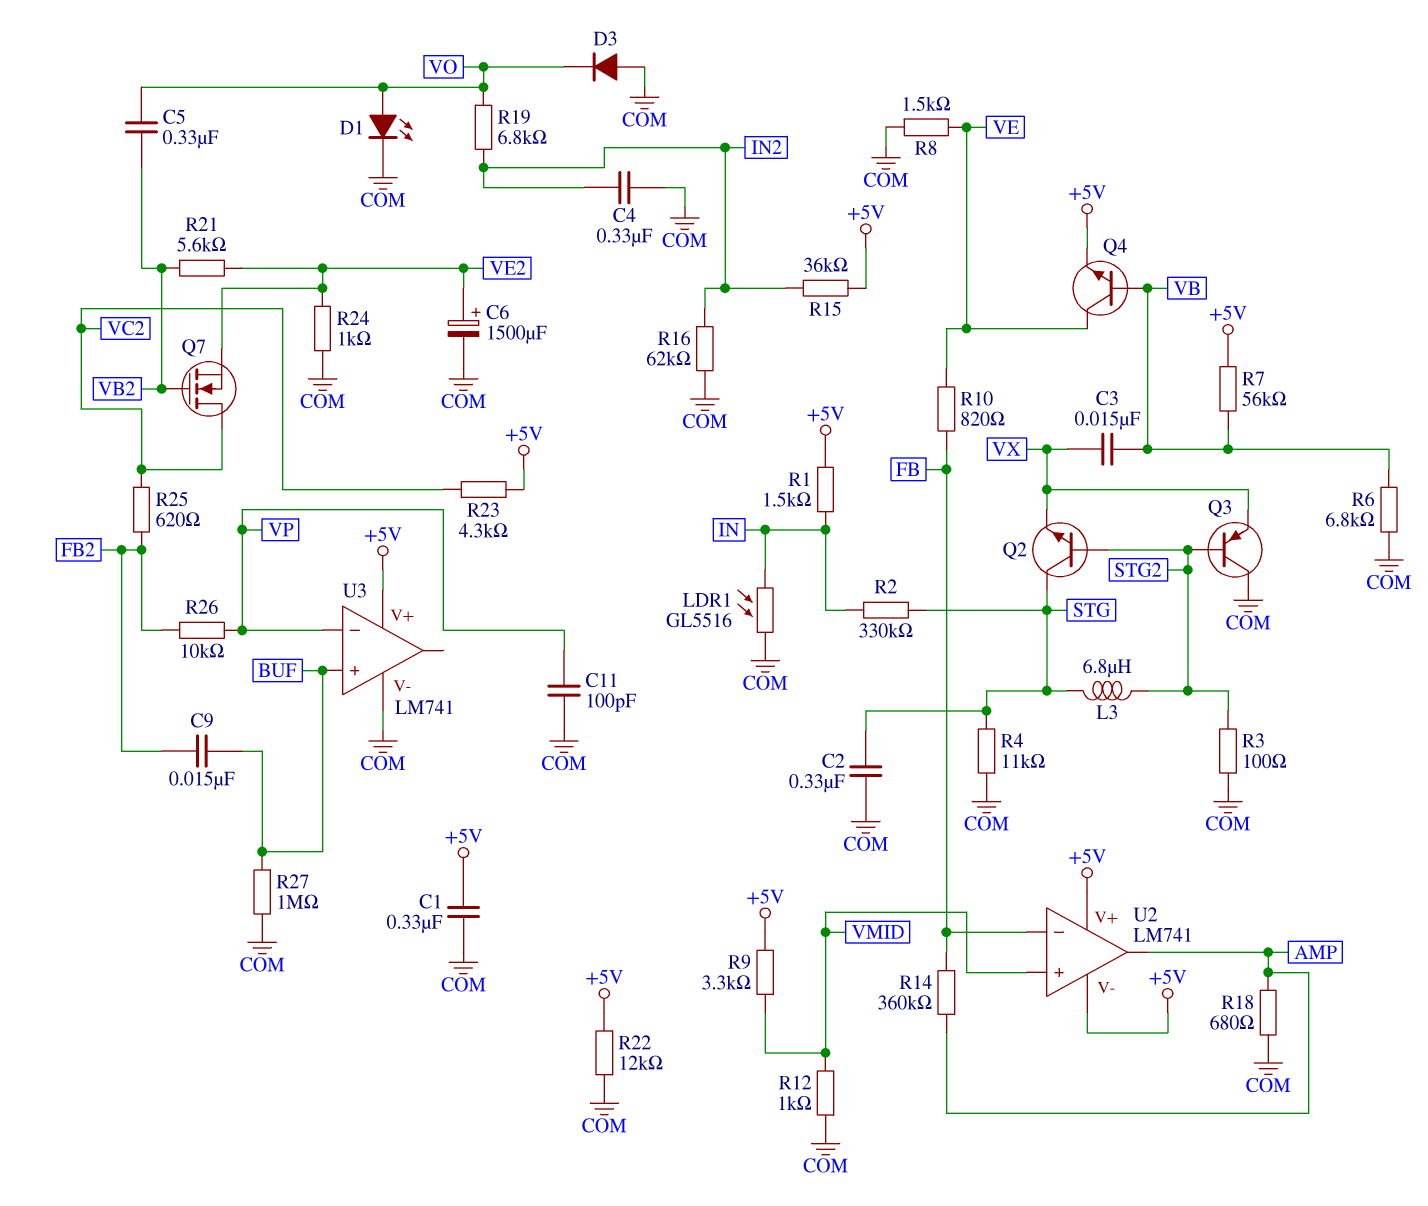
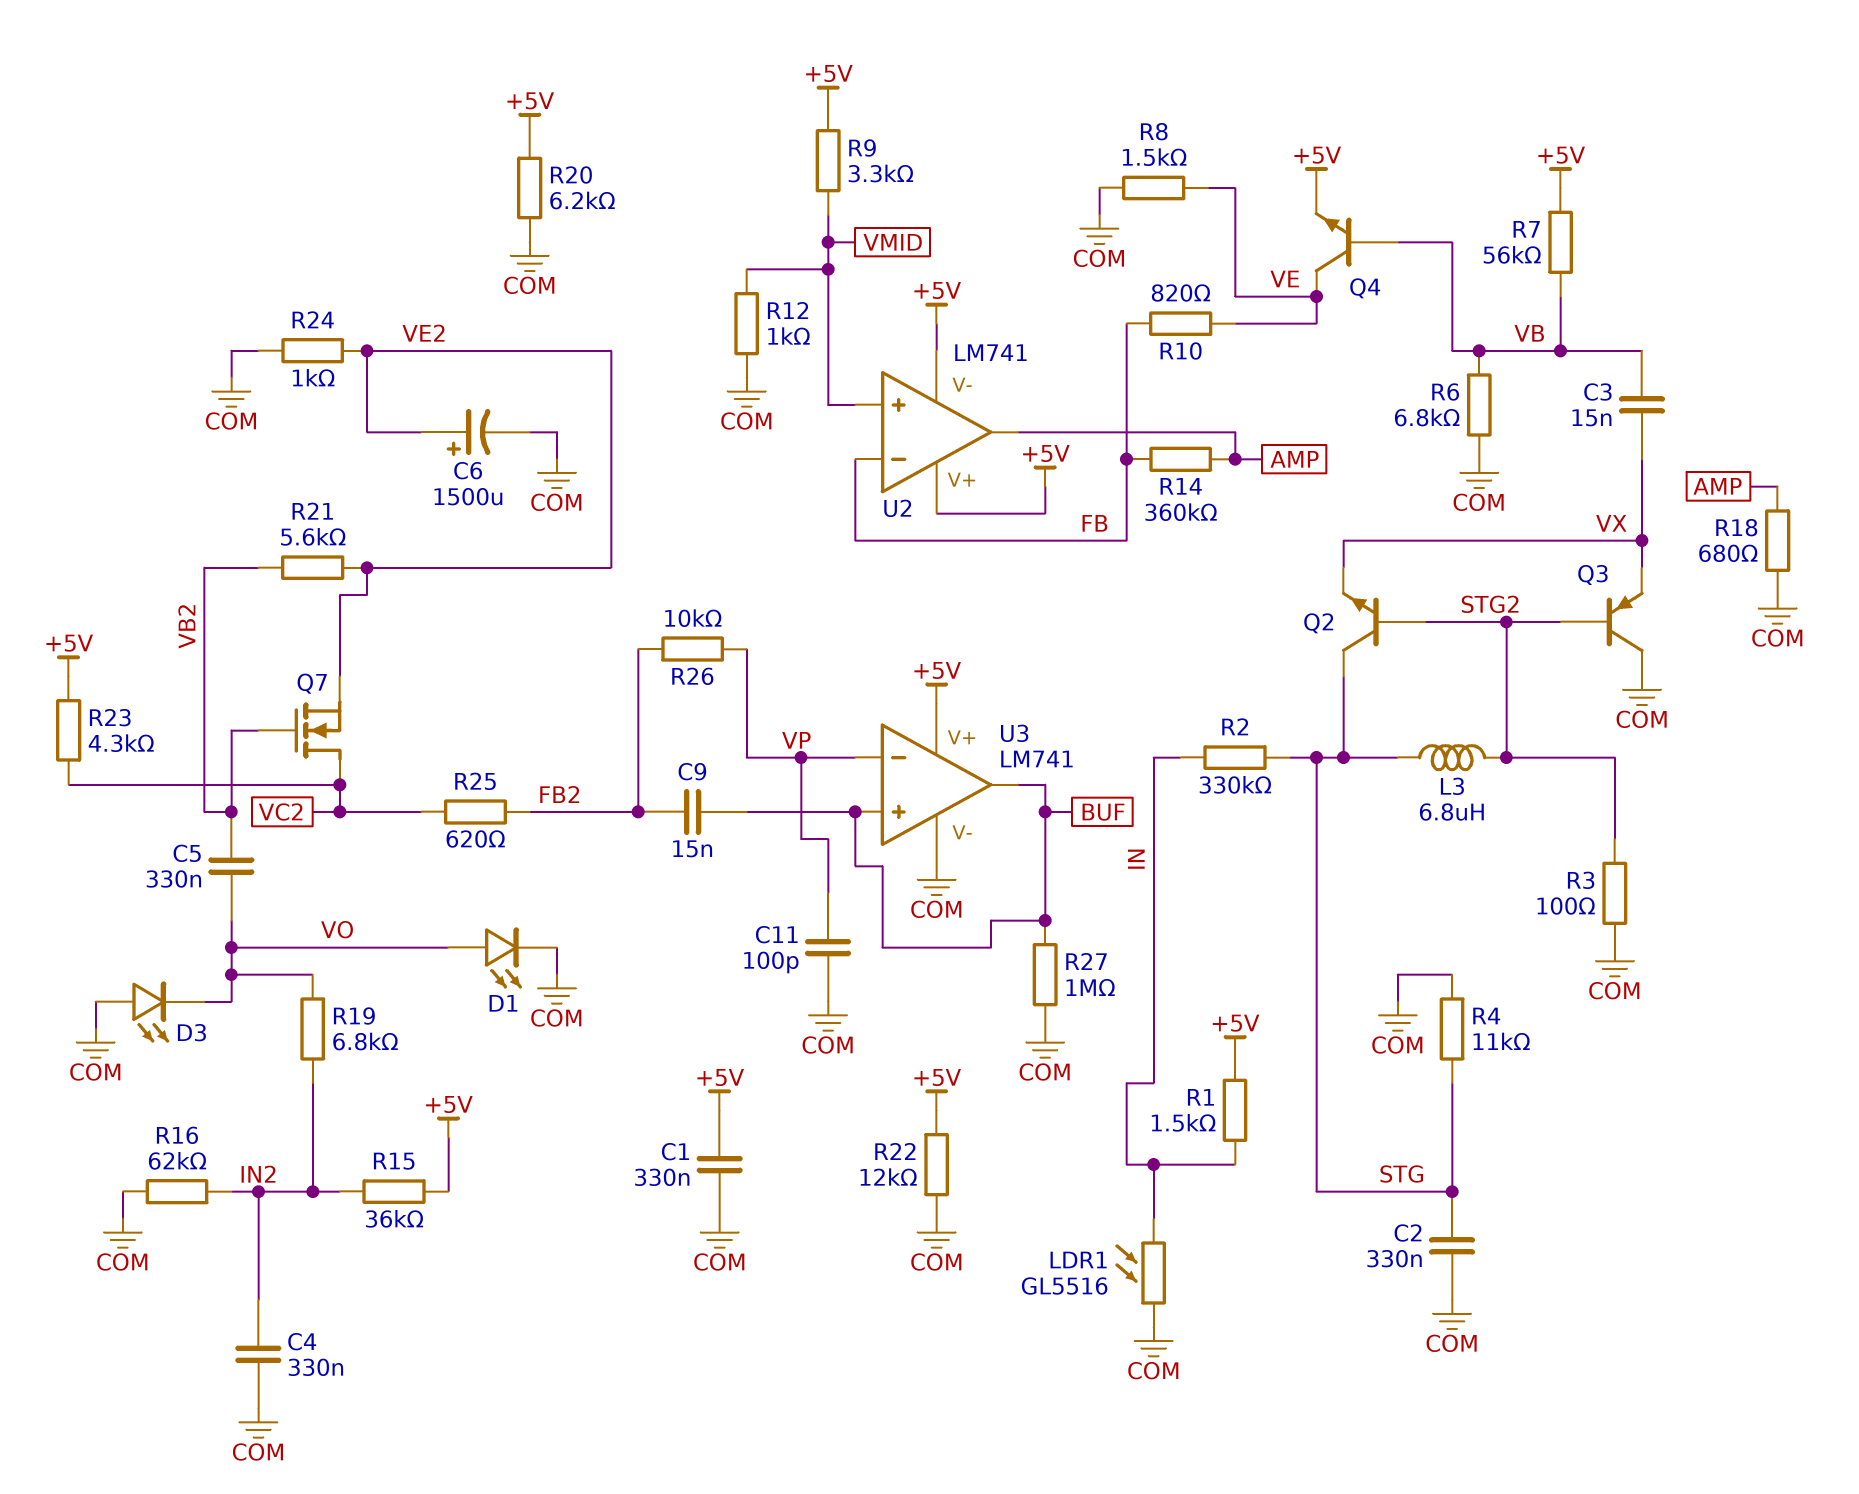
D3: diode (A COM, K VO) -> LED (A COM, K VO)
R20: none -> 6.2k (+5V, COM)
U3 pin out: none -> BUF

